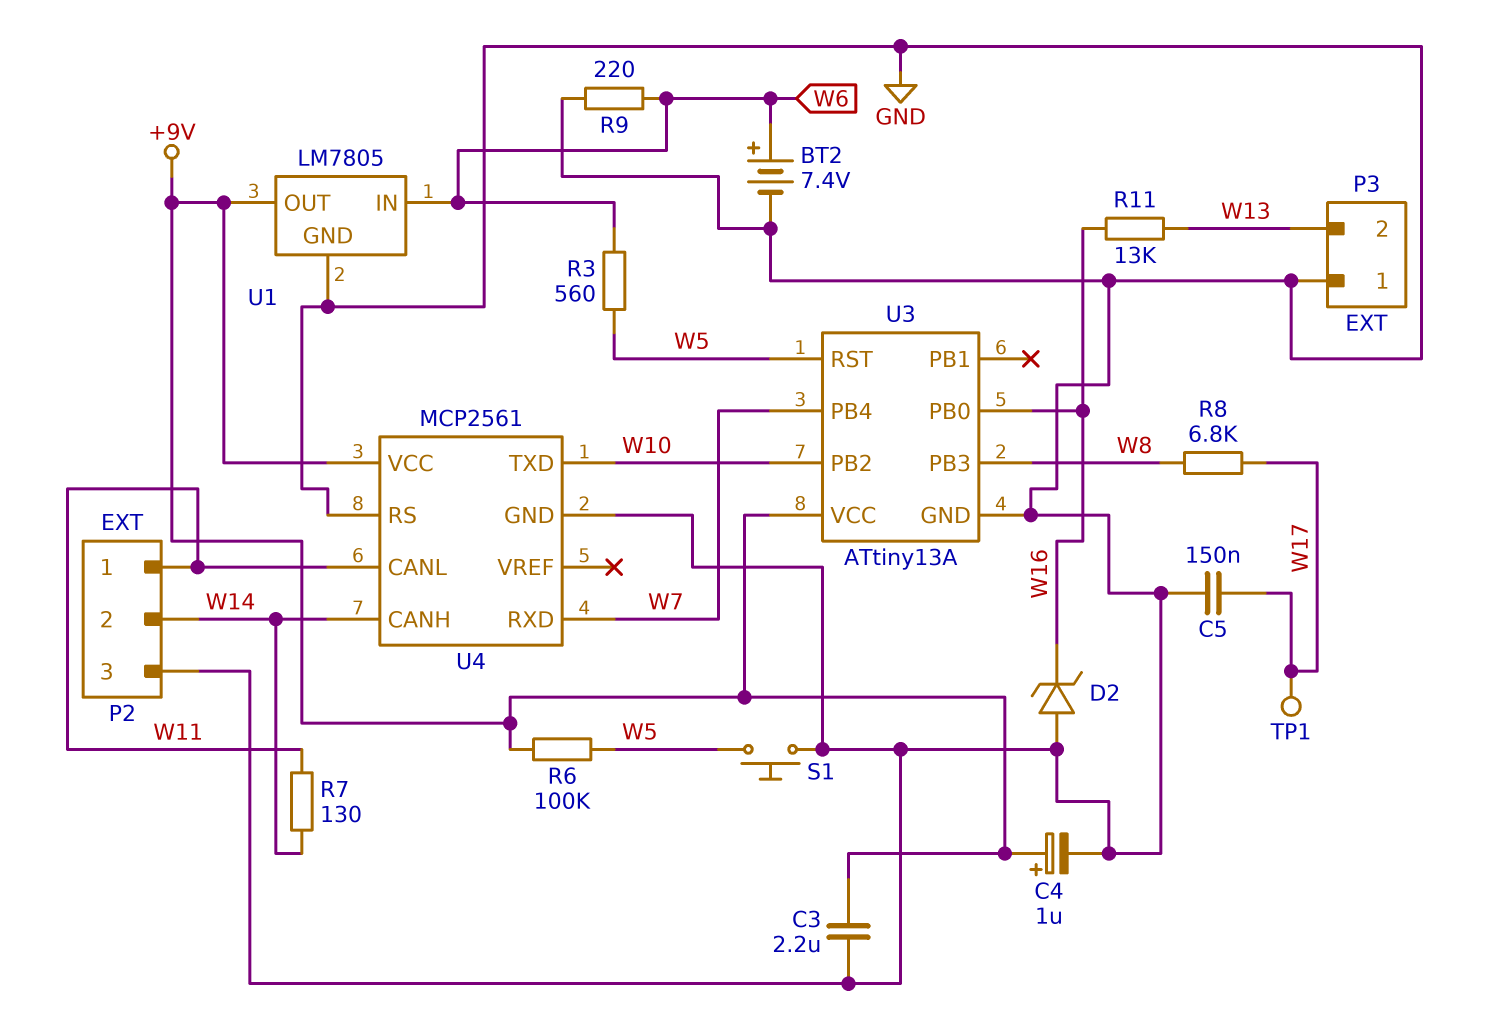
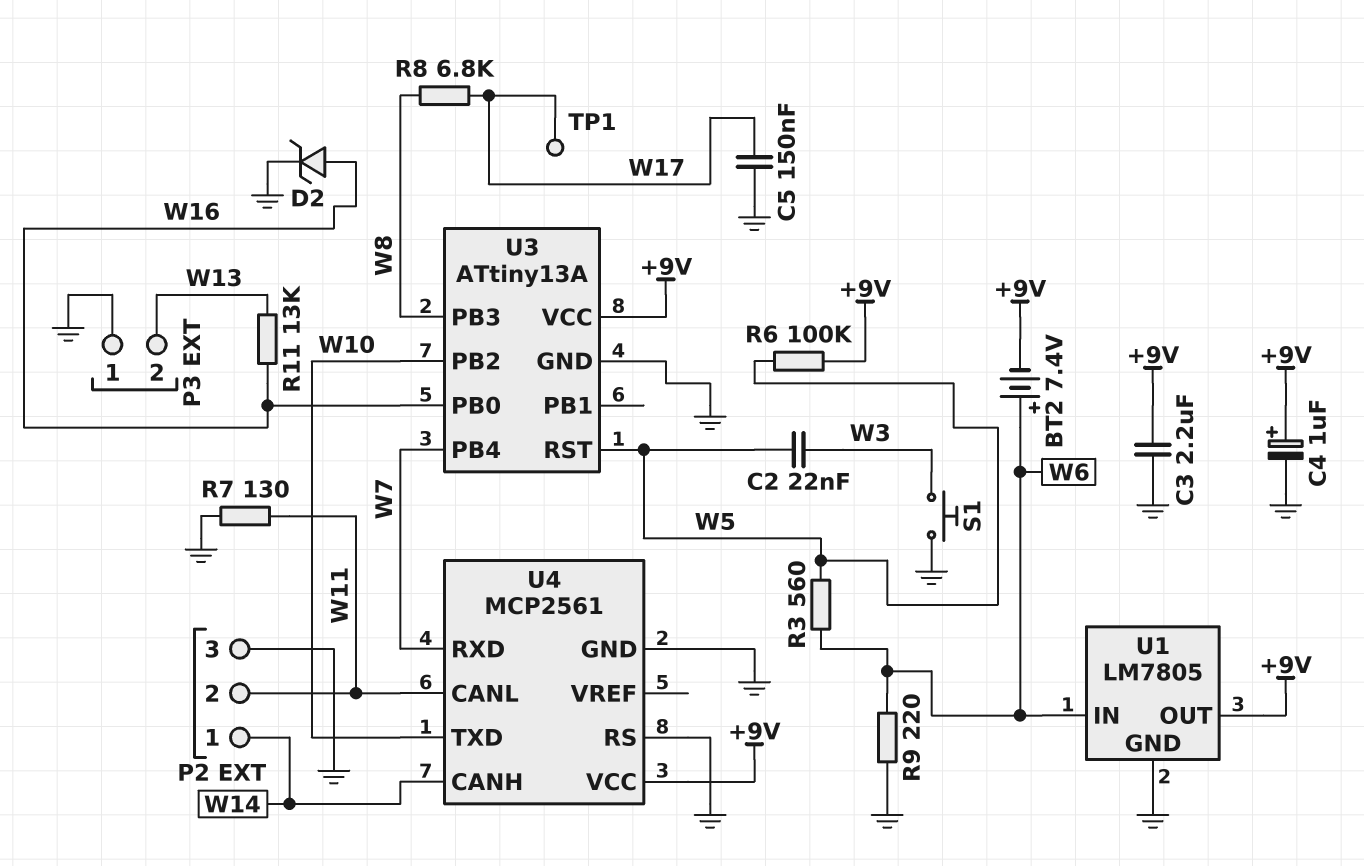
BT2: 7.4V (plus W6, minus GND) -> 7.4V (plus W6, minus +9V)
C2: none -> 22nF (W3, W5)
D2: zener (A GND, K W16) -> zener (A W16, K GND)
P2 pin 1: W11 -> W14
P2 pin 2: W14 -> W11
R7: 130 (W11, W14) -> 130 (GND, W11)
S1: button (GND, W5) -> button (GND, W3)

